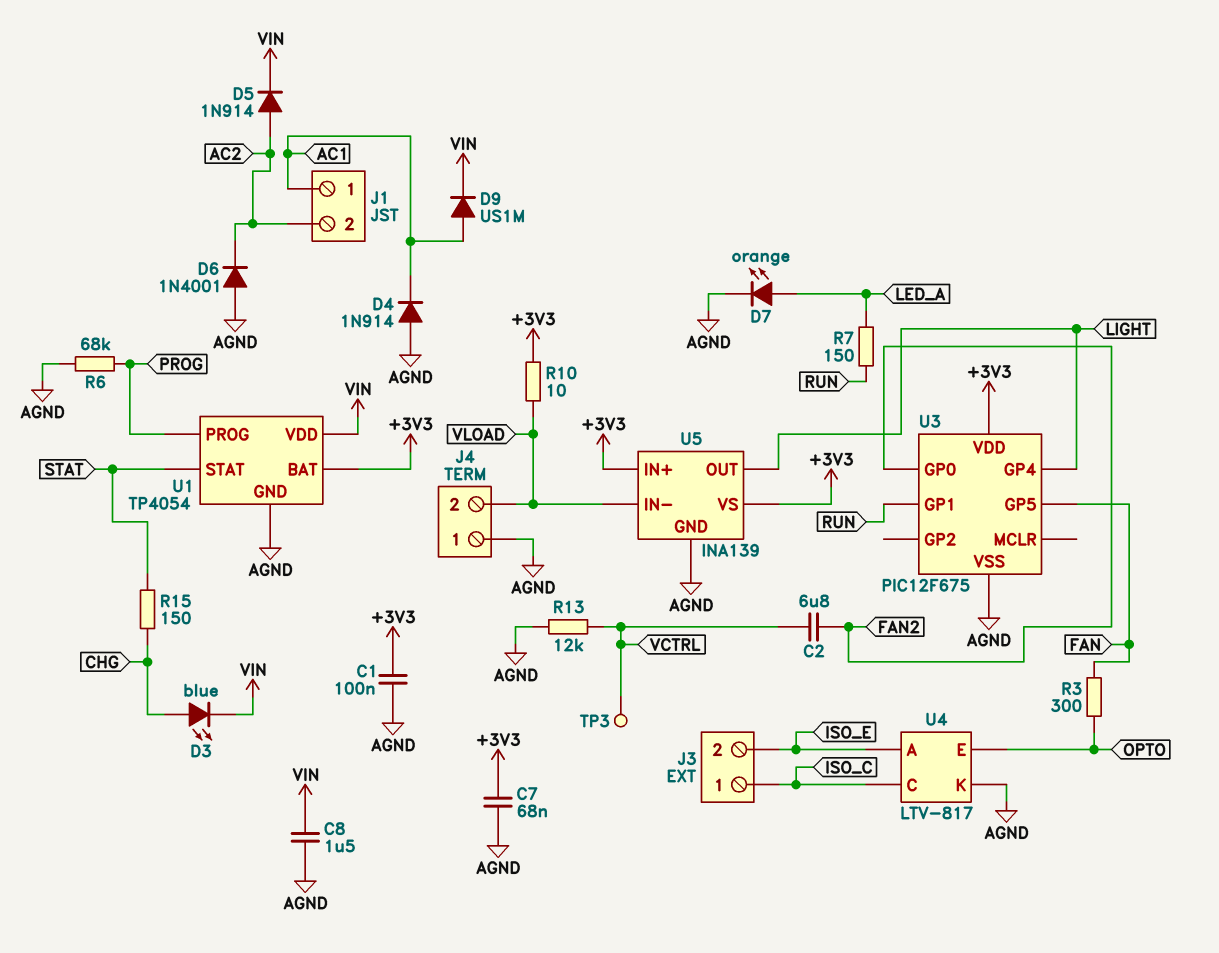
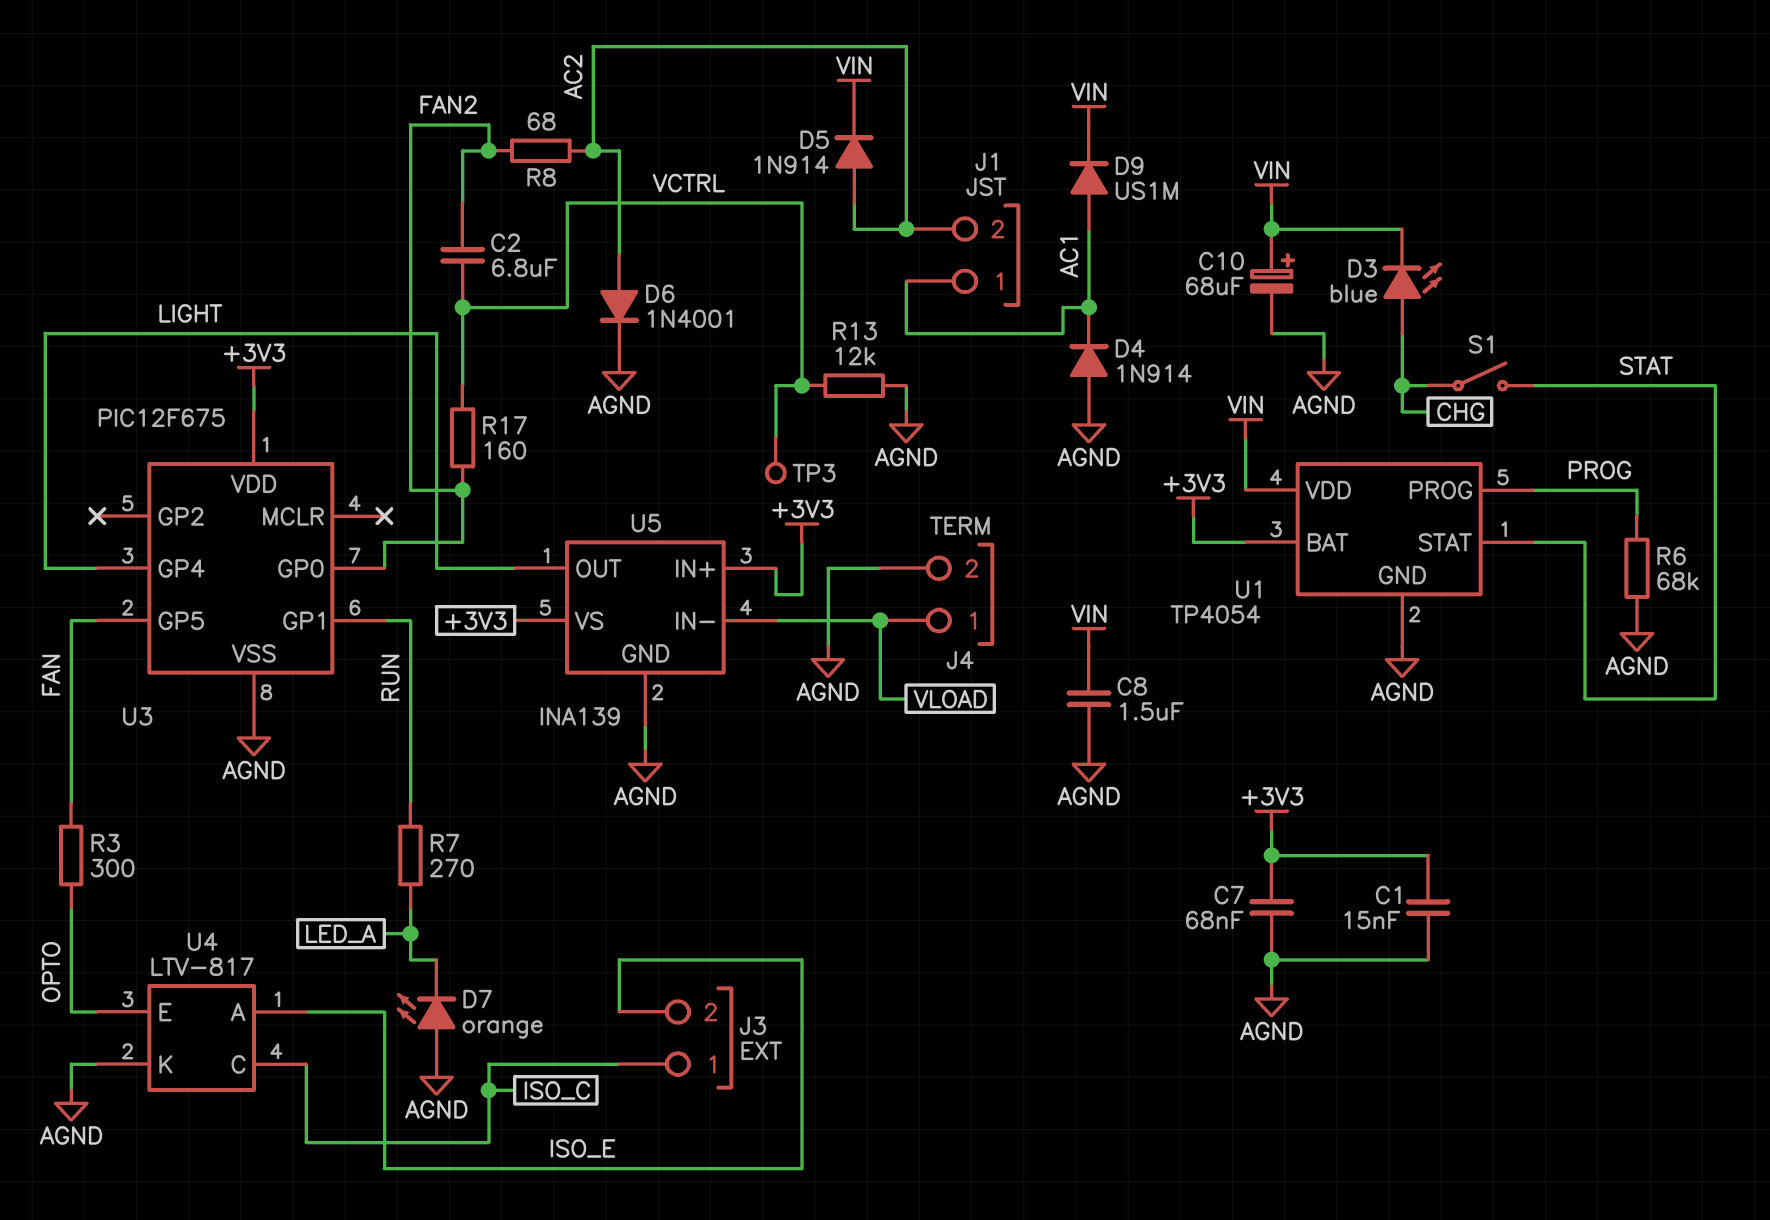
C1: 100nF (+3V3, AGND) -> 15nF (+3V3, AGND)
C10: none -> 68uF (plus VIN, minus AGND)
D6: diode 1N4001 (A AGND, K AC2) -> diode 1N4001 (A AC2, K AGND)
D7: LED orange (A LED_A, K AGND) -> LED orange (A AGND, K LED_A)
J4 pin 1: AGND -> VLOAD
J4 pin 2: VLOAD -> AGND
R7: 150 (LED_A, RUN) -> 270 (LED_A, RUN)
R8: none -> 68 (AC2, FAN2)
R10: 10 (+3V3, VLOAD) -> none
R15: 150 (CHG, STAT) -> none
R17: none -> 160 (FAN2, VCTRL)
S1: none -> switch (CHG, STAT)

